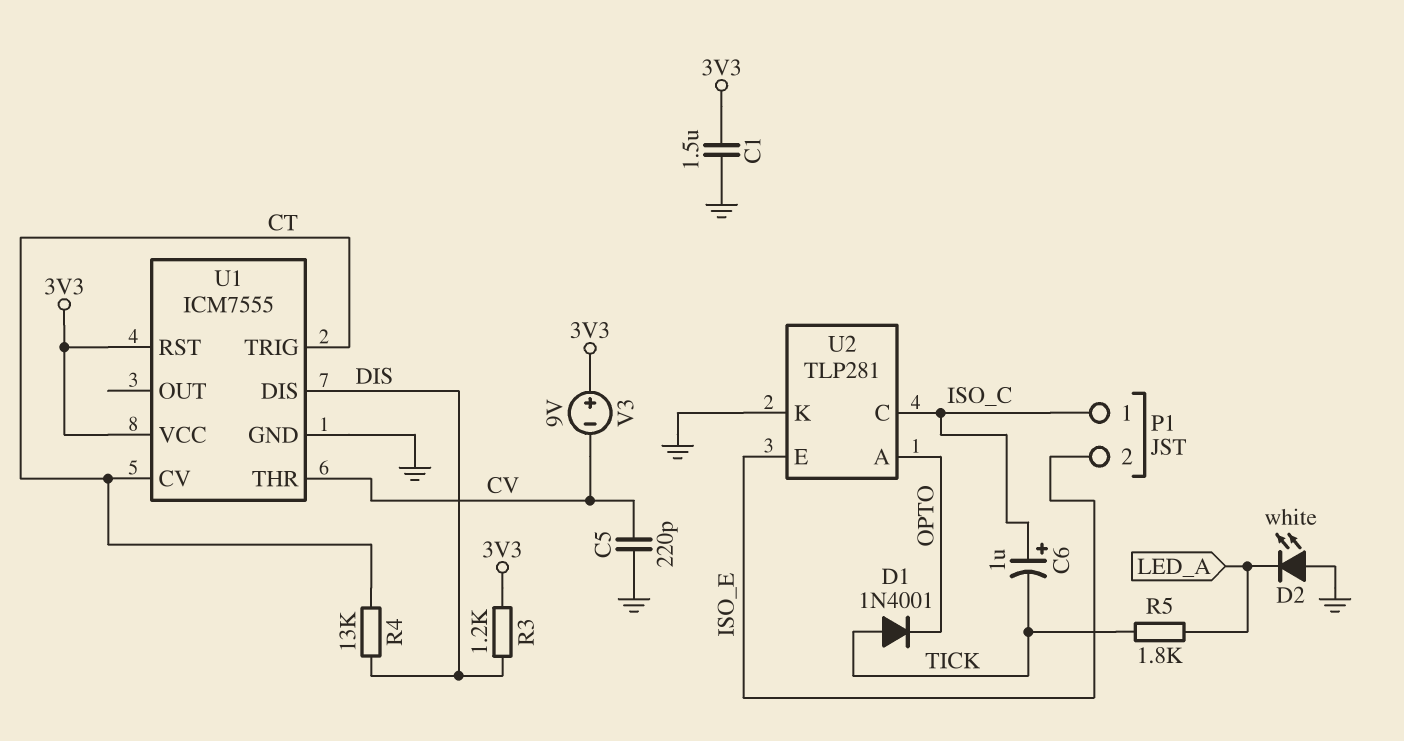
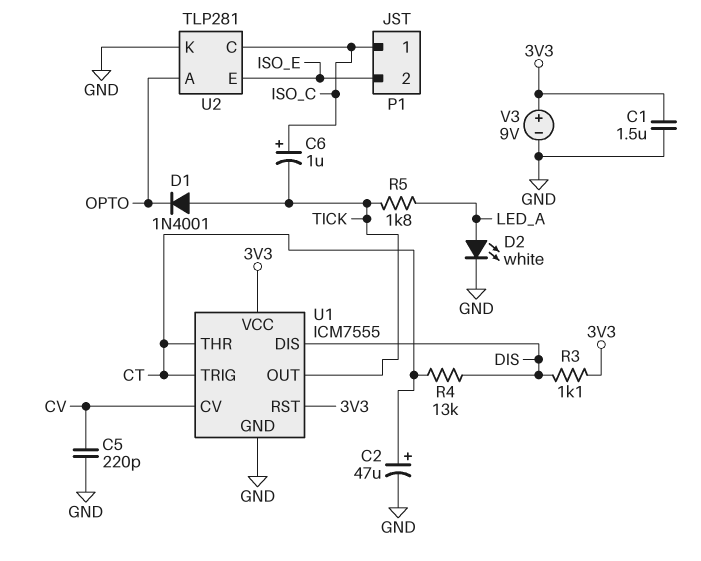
C2: none -> 47uF (plus CT, minus GND)
D2: LED white (A GND, K LED_A) -> LED white (A LED_A, K GND)
R3: 1.2k (3V3, DIS) -> 1.1k (3V3, DIS)
U1 pin CV: CT -> CV
U1 pin OUT: none -> TICK
U1 pin THR: CV -> CT
V3: 9V (plus 3V3, minus CV) -> 9V (plus 3V3, minus GND)

